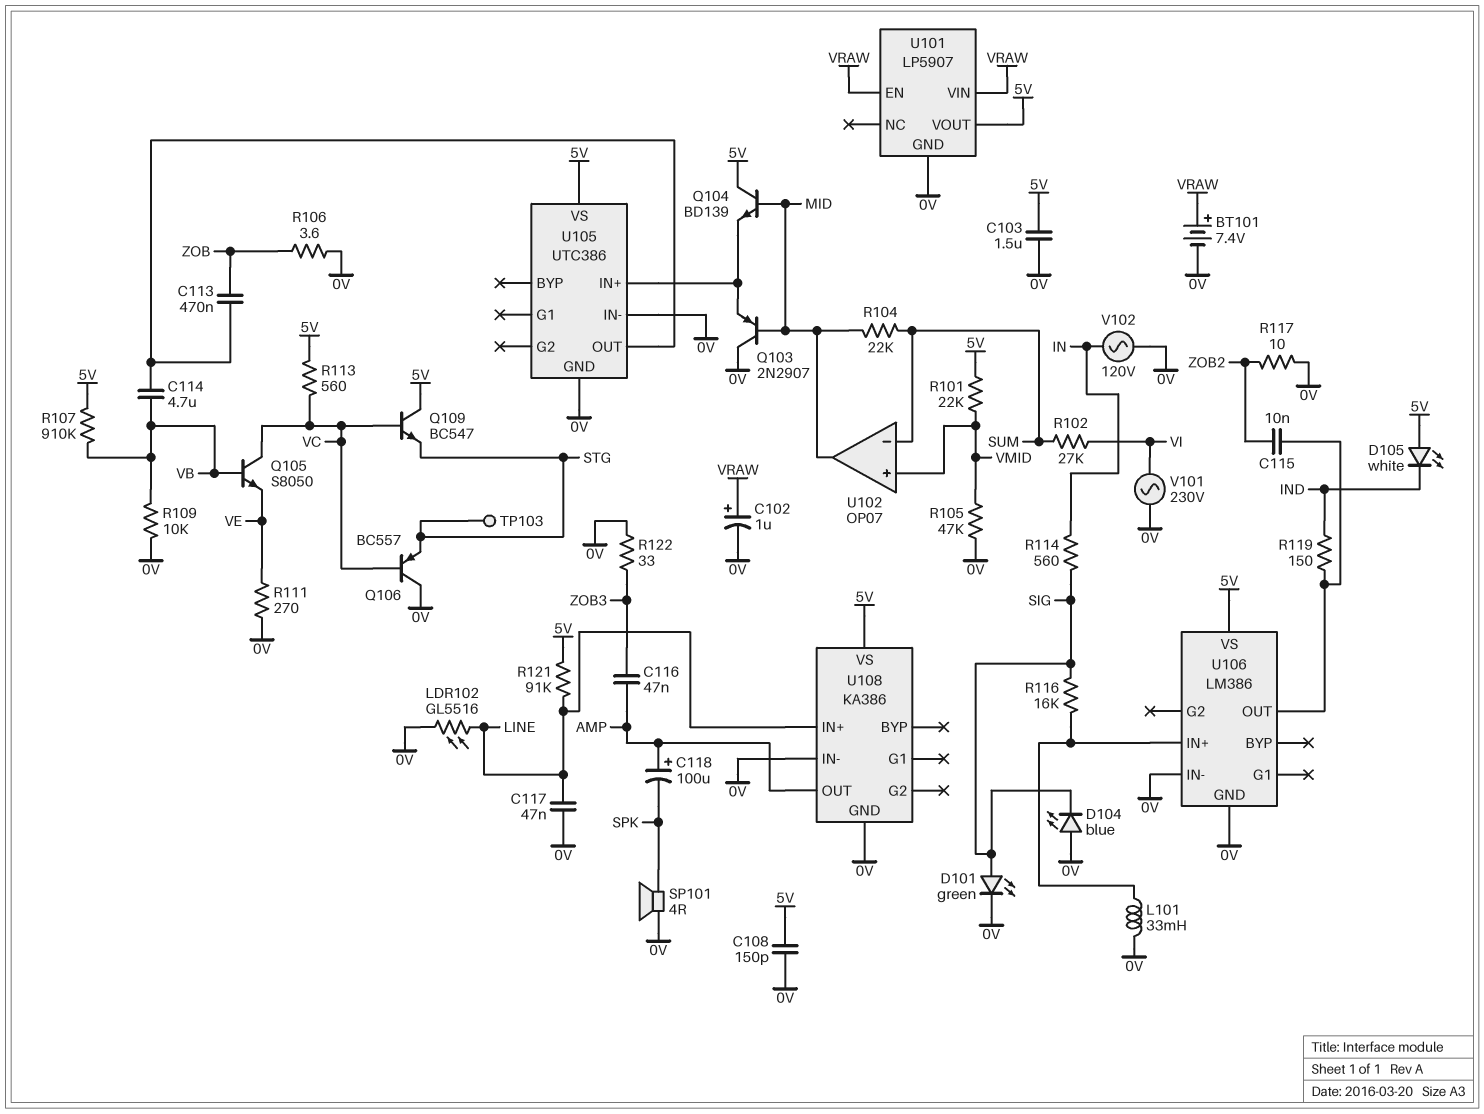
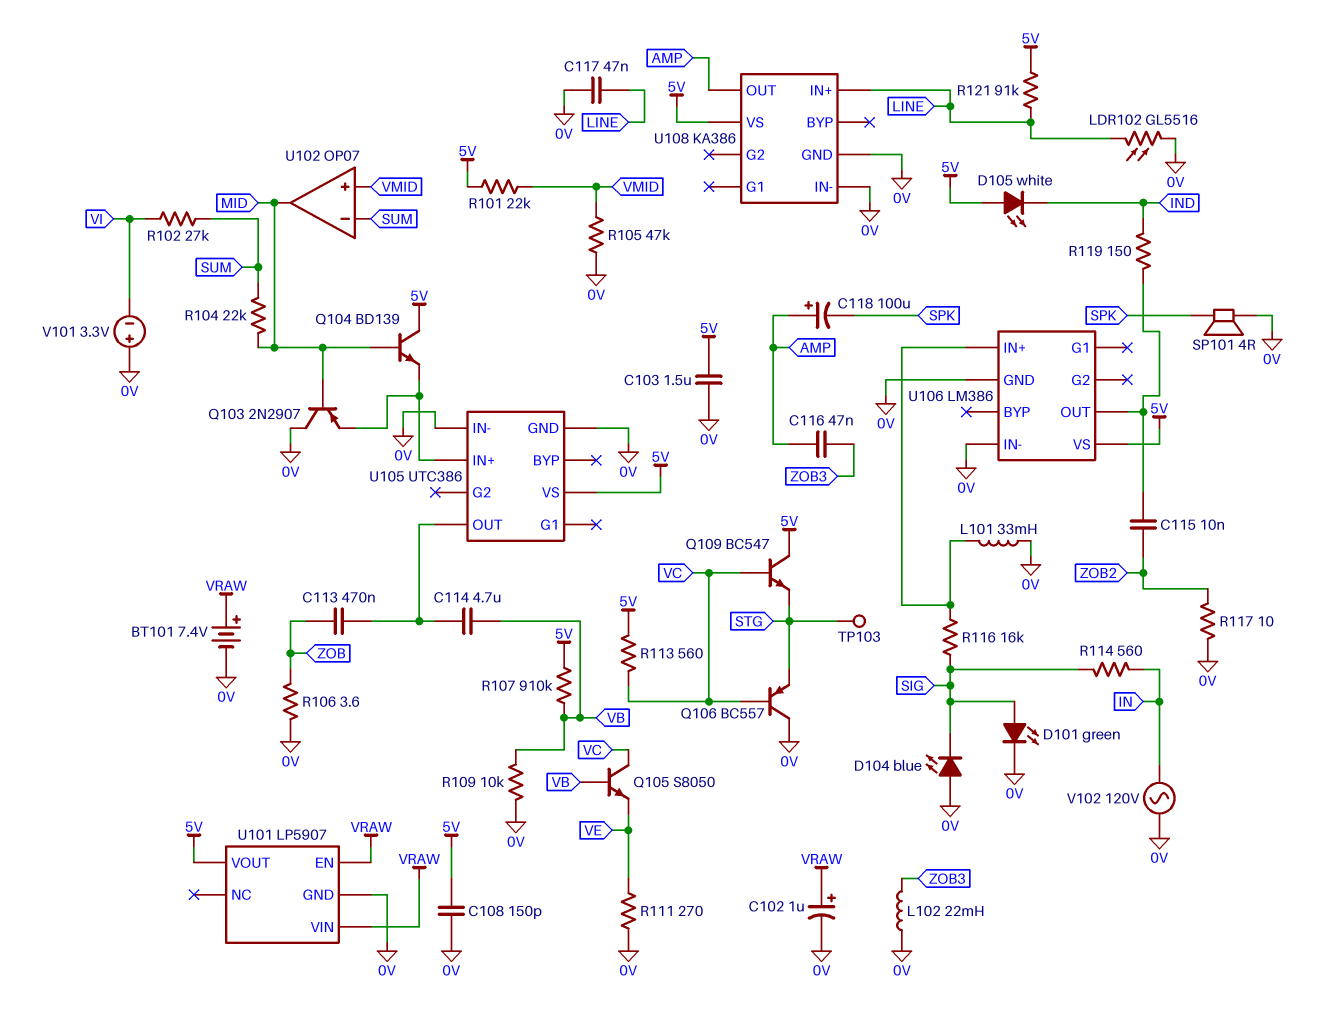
L102: none -> 22mH (0V, ZOB3)
R122: 33 (0V, ZOB3) -> none
V101: AC 230V (0V, VI) -> 3.3V (plus 0V, minus VI)

